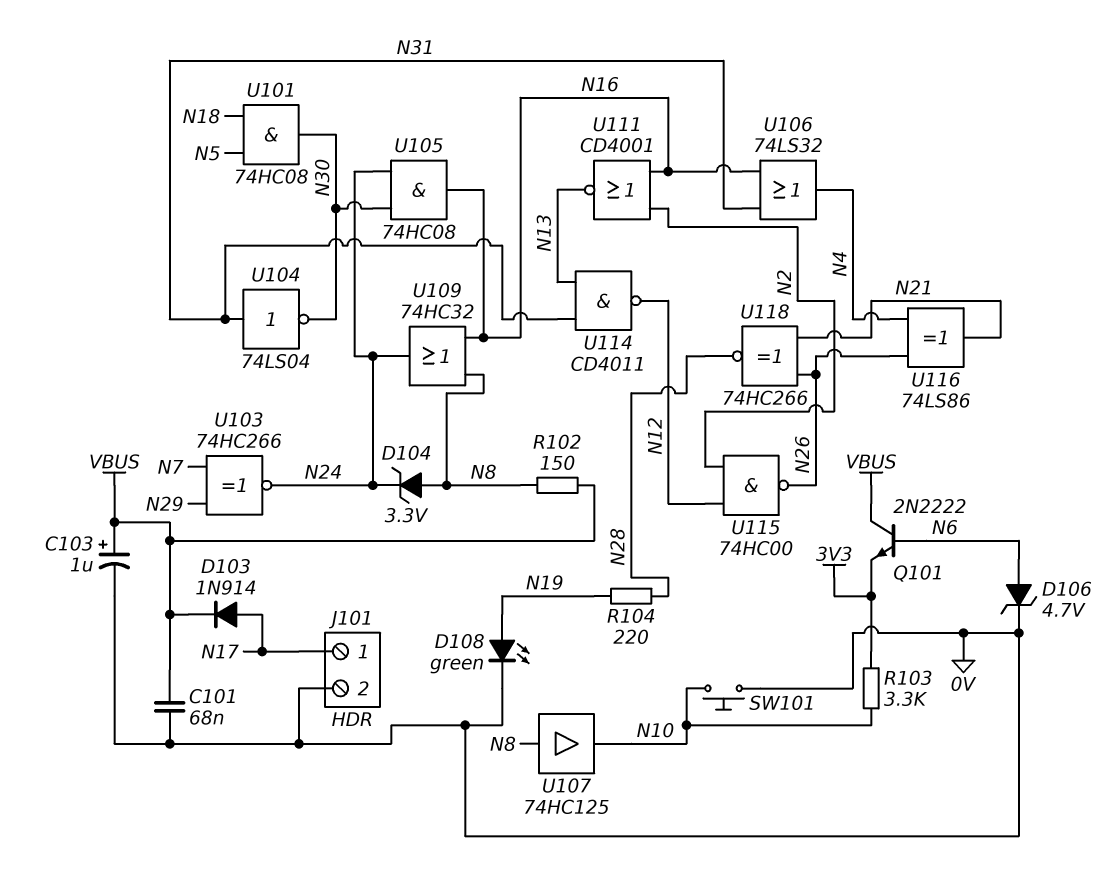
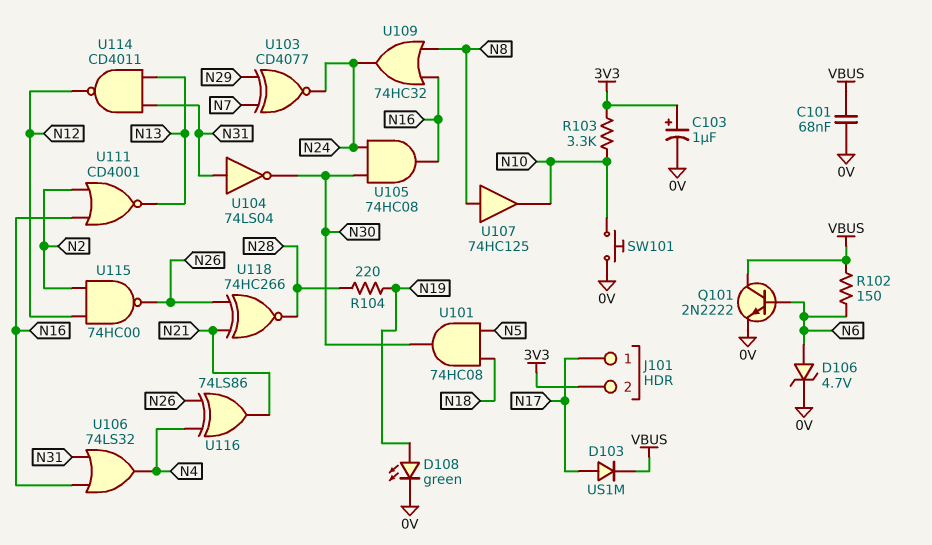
C103: 1uF (plus VBUS, minus 0V) -> 1uF (plus 3V3, minus 0V)
D103: diode 1N914 (A N17, K VBUS) -> diode US1M (A N17, K VBUS)
D104: zener 3.3V (A N8, K N24) -> none
J101 pin 2: 0V -> 3V3
Q101: NPN 2N2222 (B N6, C VBUS, E 3V3) -> NPN 2N2222 (B N6, C VBUS, E 0V)
R102: 150 (N8, VBUS) -> 150 (N6, VBUS)
U103: XNOR 74HC266 (in N7, in N29, out N24) -> XNOR CD4077 (in N7, in N29, out N24)

